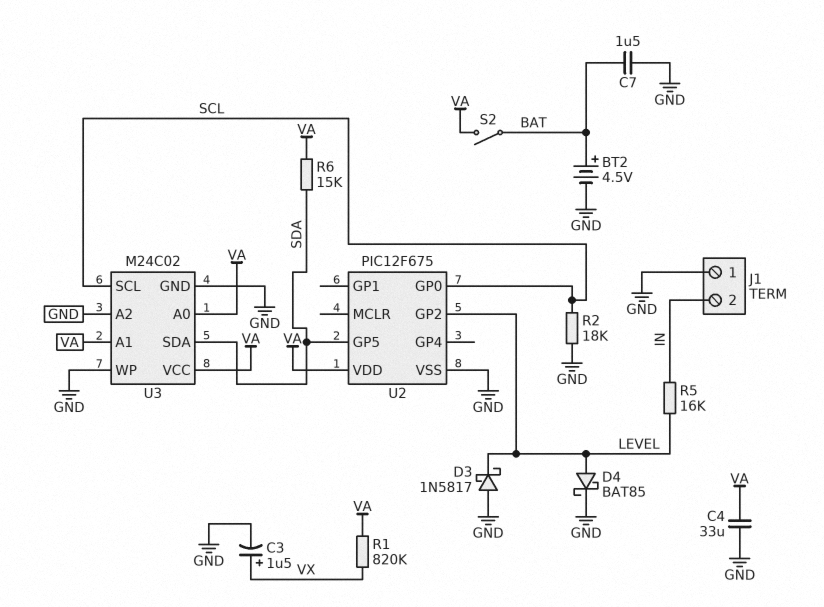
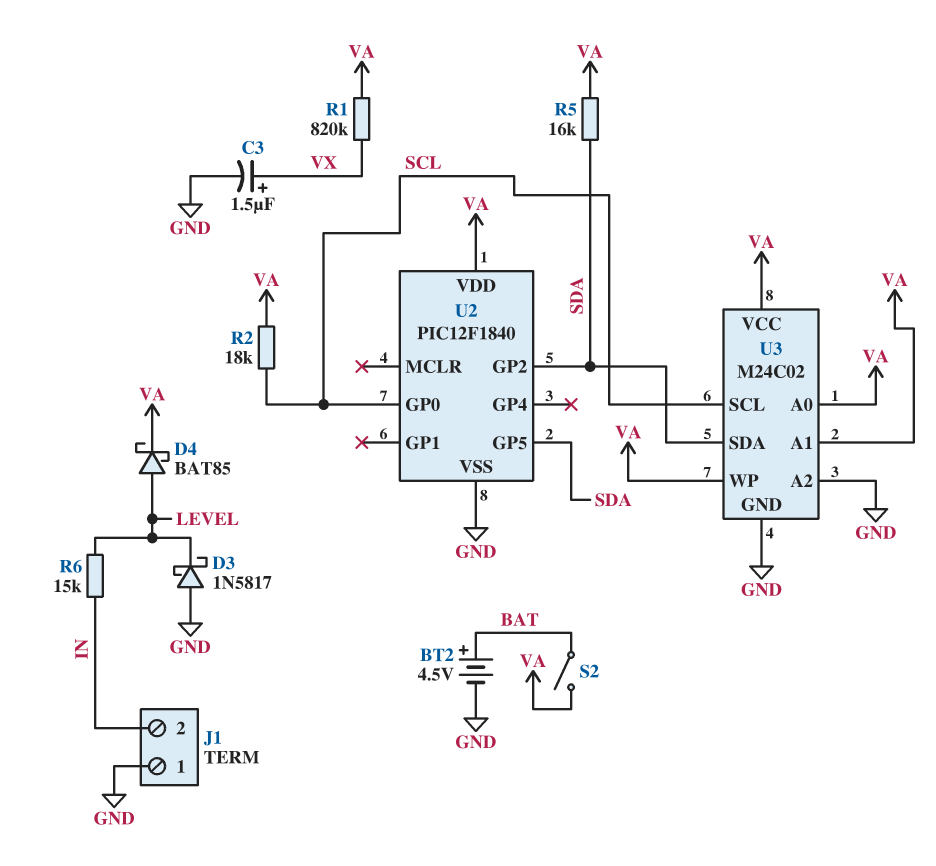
C4: 33uF (GND, VA) -> none
C7: 1.5uF (BAT, GND) -> none
D4: schottky BAT85 (A LEVEL, K GND) -> schottky BAT85 (A LEVEL, K VA)
R2: 18k (GND, SCL) -> 18k (SCL, VA)
R5: 16k (IN, LEVEL) -> 16k (SDA, VA)
R6: 15k (SDA, VA) -> 15k (IN, LEVEL)
U2: PIC12F675 -> PIC12F1840
U2 pin GP2: LEVEL -> SDA
U3 pin WP: GND -> VA

